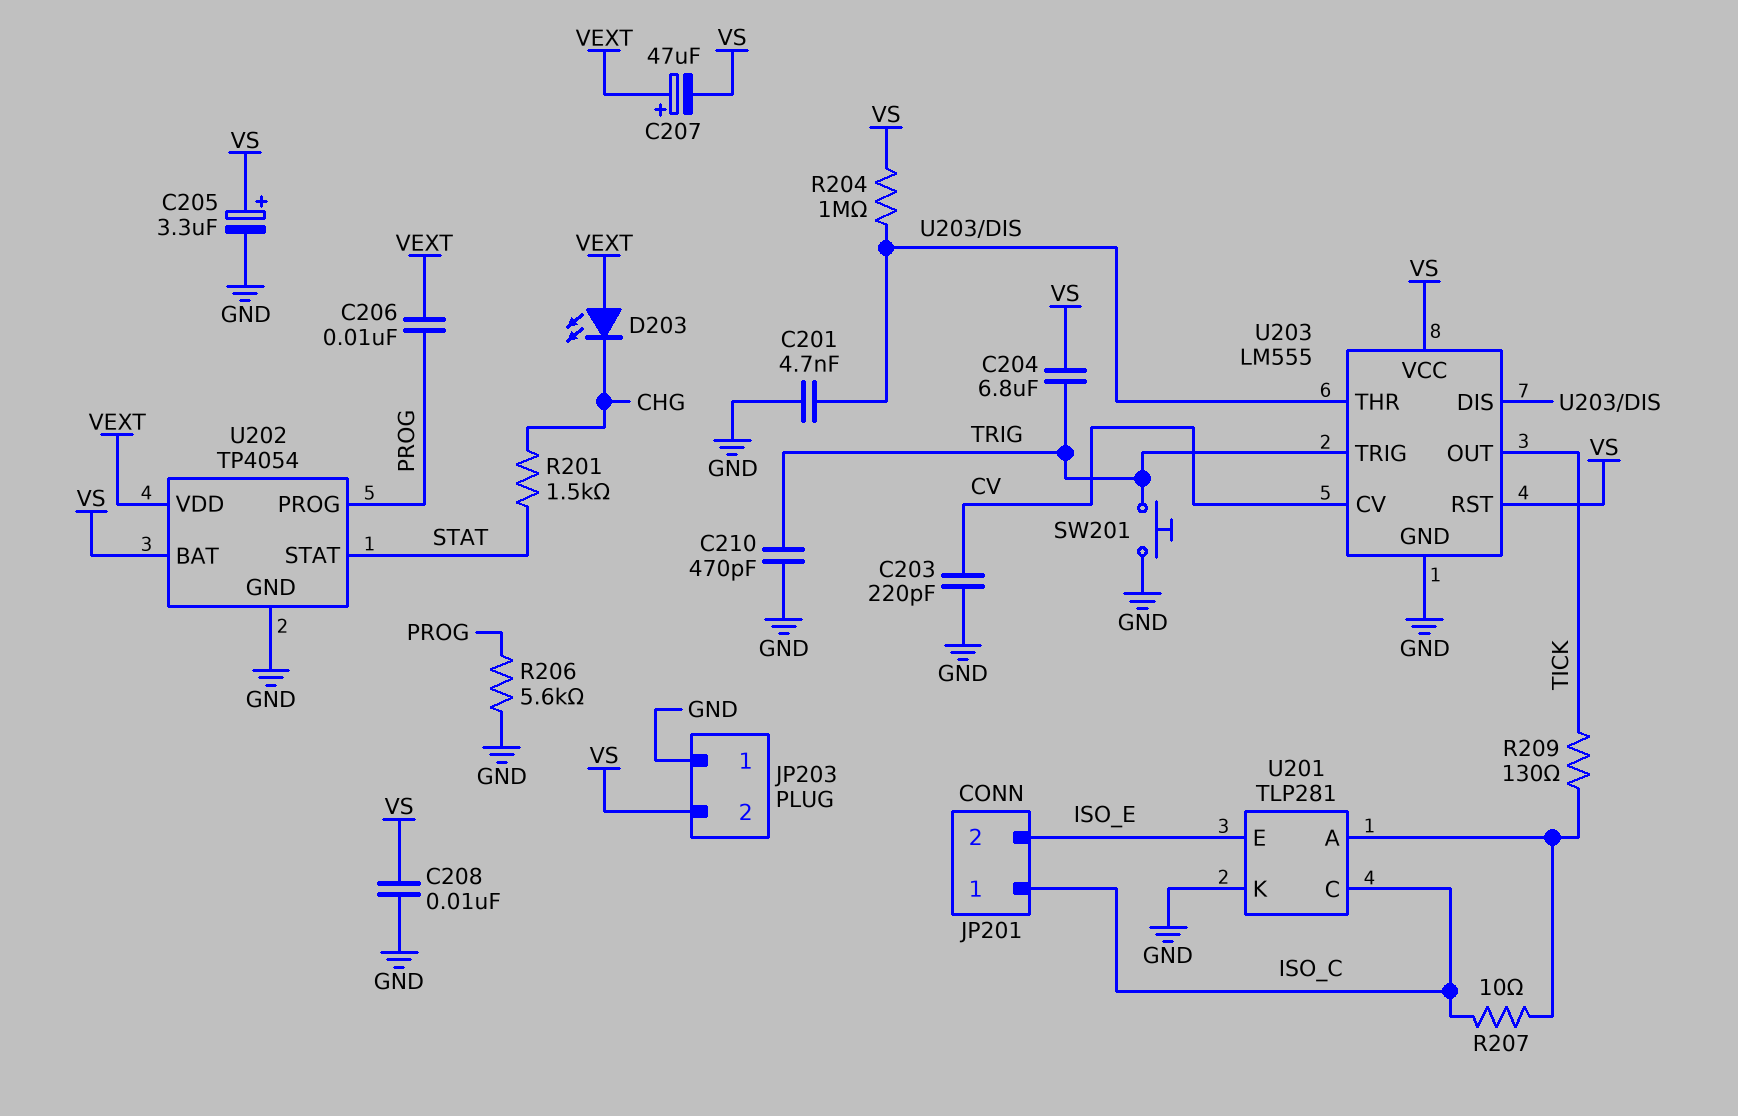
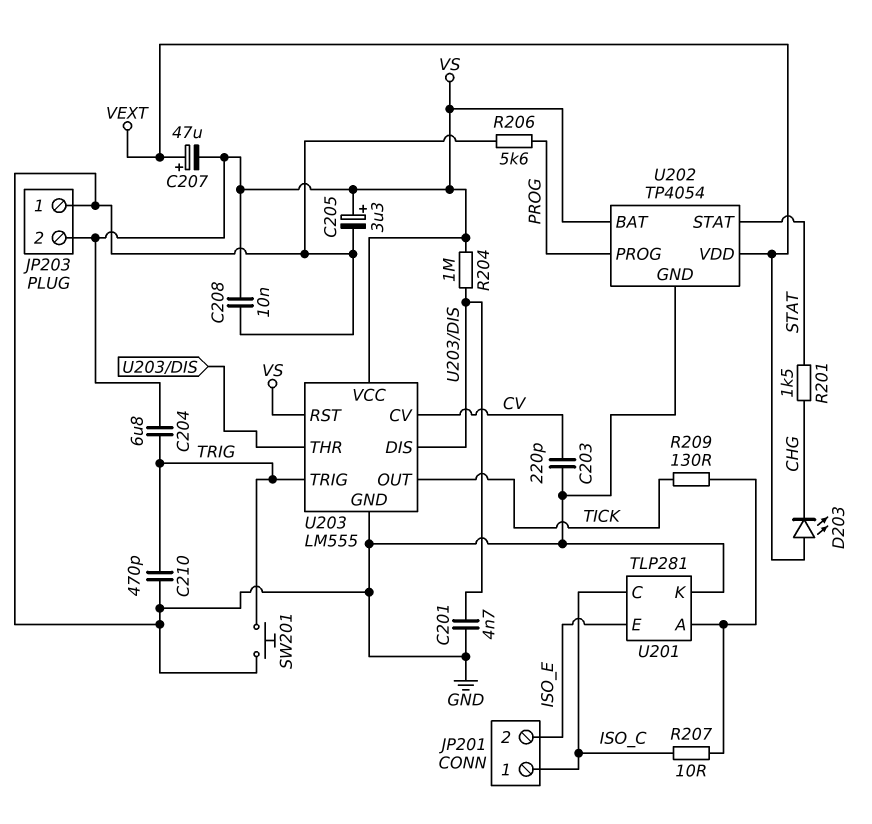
C206: 10nF (PROG, VEXT) -> none

